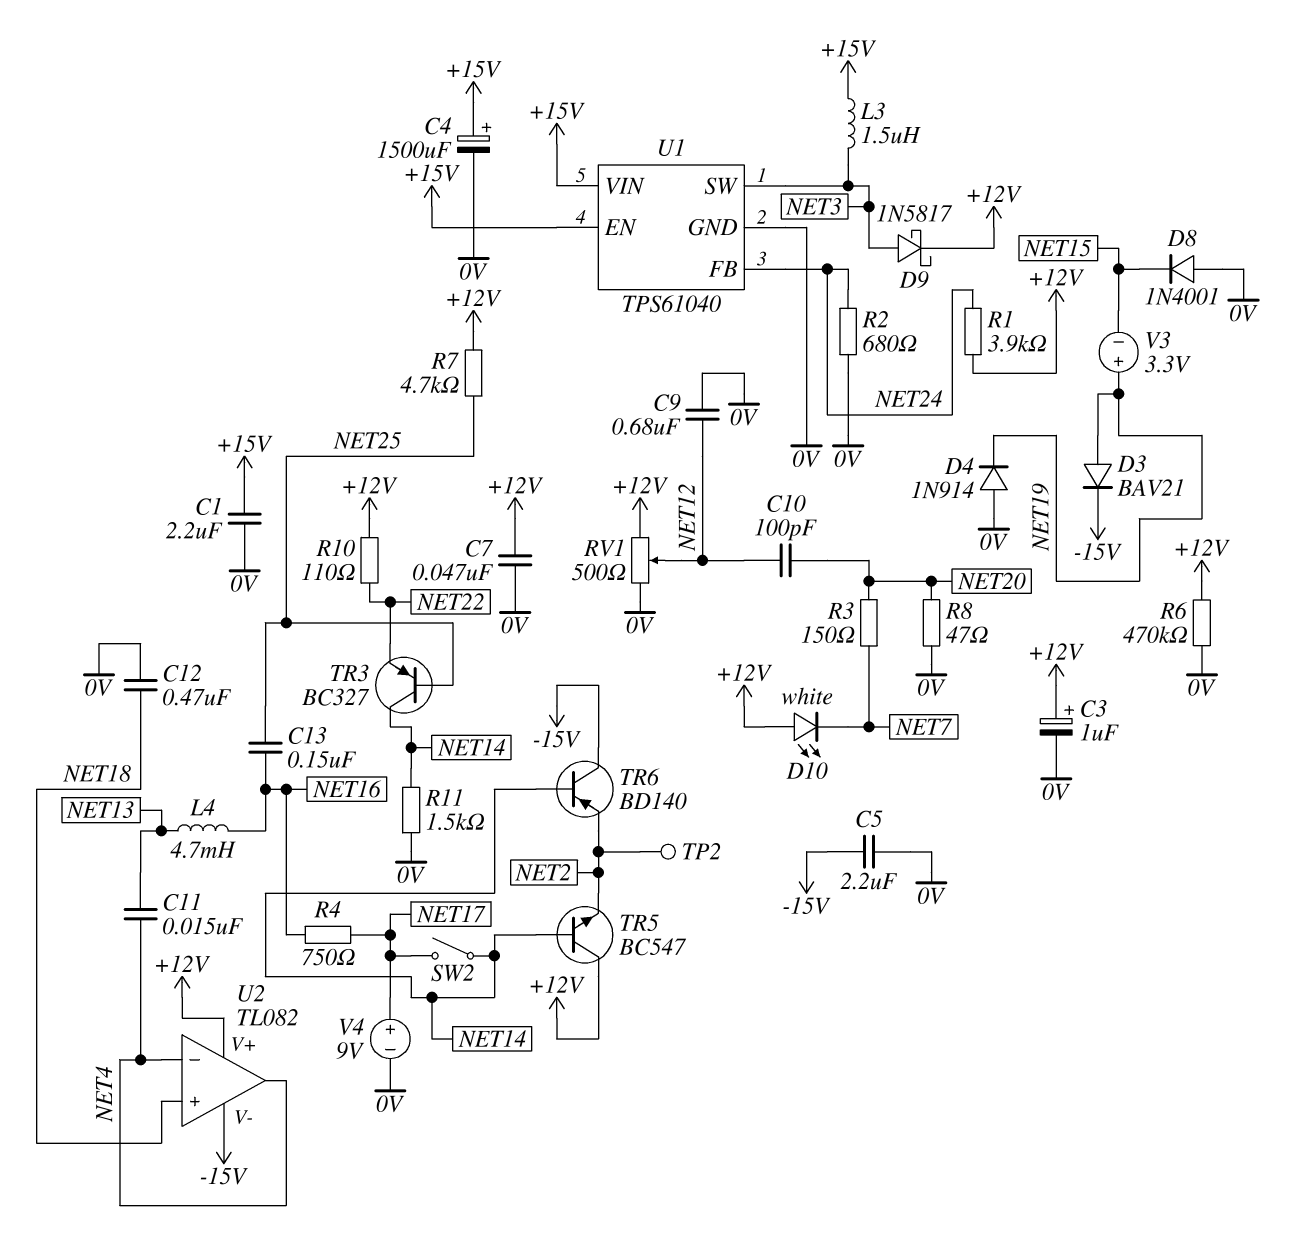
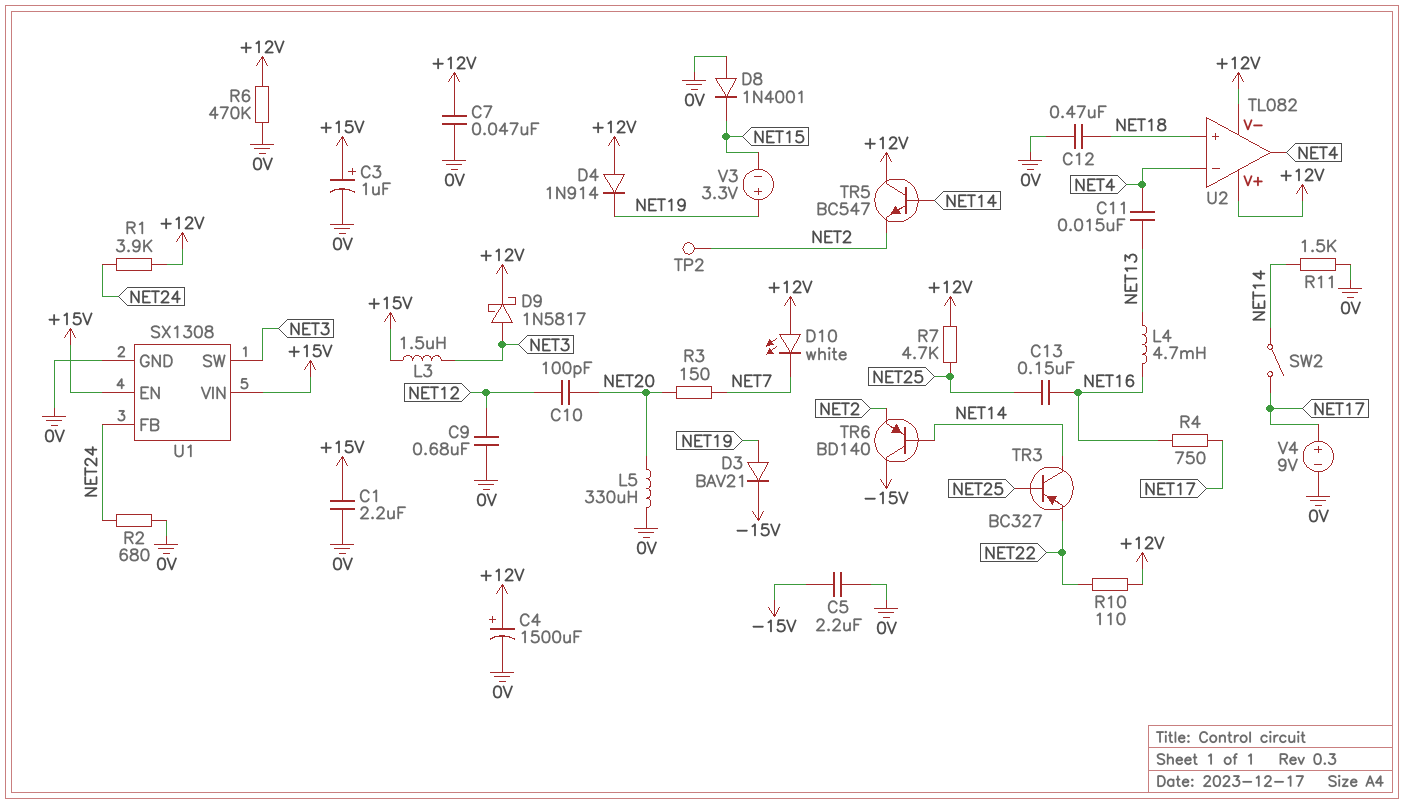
C3: 1uF (plus +12V, minus 0V) -> 1uF (plus +15V, minus 0V)
C4: 1500uF (plus +15V, minus 0V) -> 1500uF (plus +12V, minus 0V)
D4: diode 1N914 (A 0V, K NET19) -> diode 1N914 (A +12V, K NET19)
L5: none -> 330uH (0V, NET20)
R8: 47 (0V, NET20) -> none
RV1: 500 (+12V, 0V, wiper NET12) -> none
U1: TPS61040 -> SX1308
U2 pin V-: -15V -> +12V

